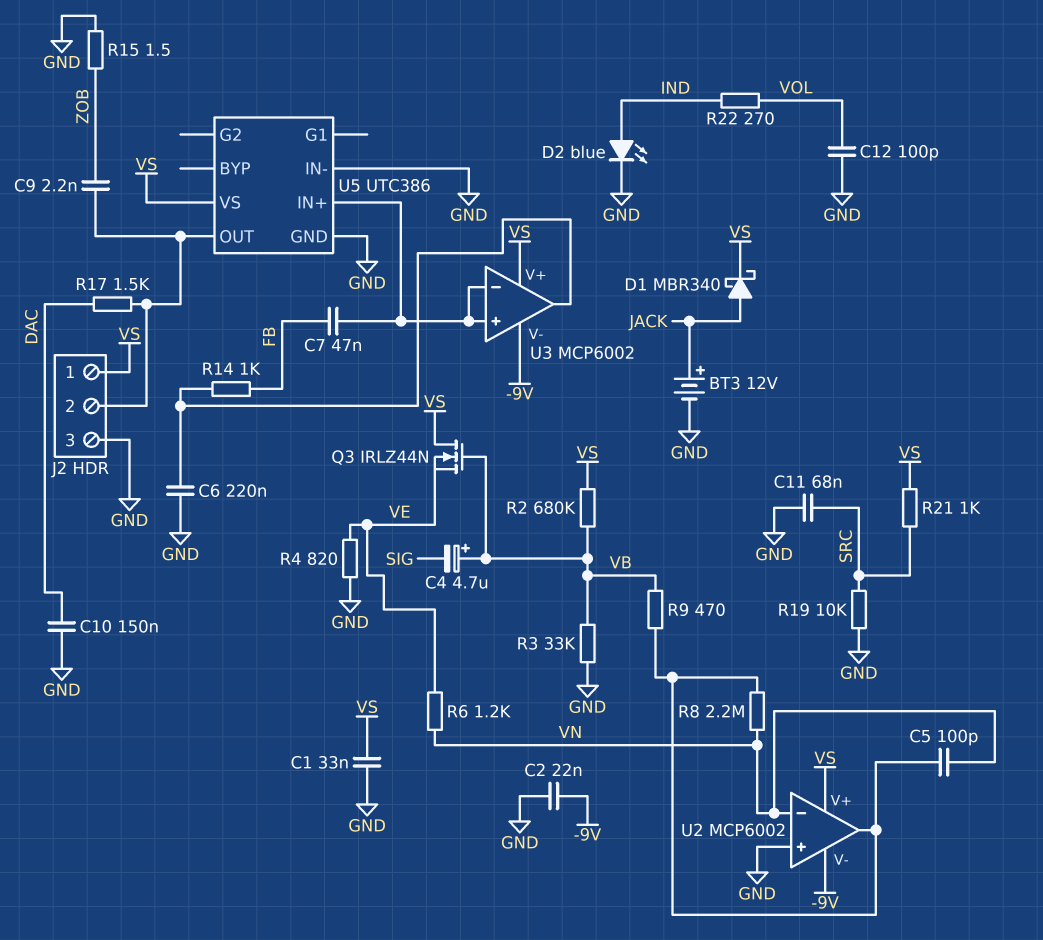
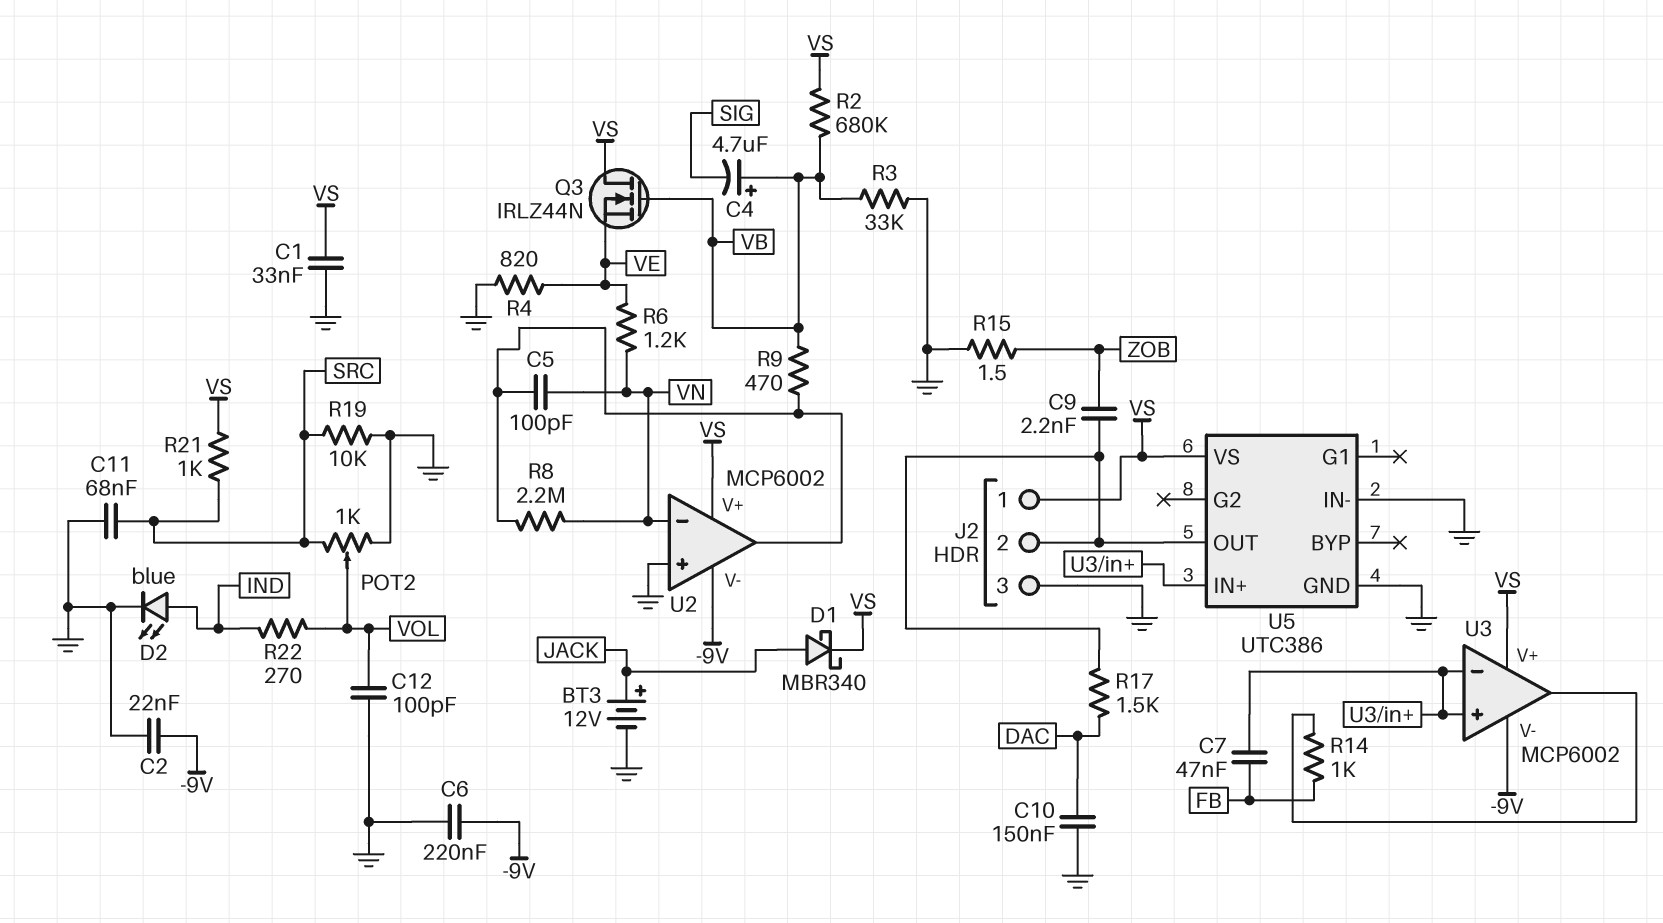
C6: 220nF (GND, U3/out) -> 220nF (-9V, GND)
POT2: none -> 1k (GND, SRC, wiper VOL)

